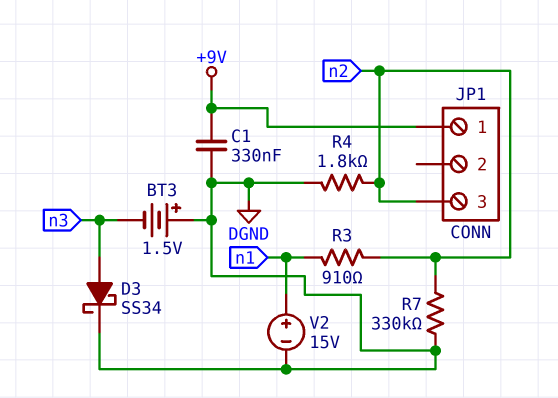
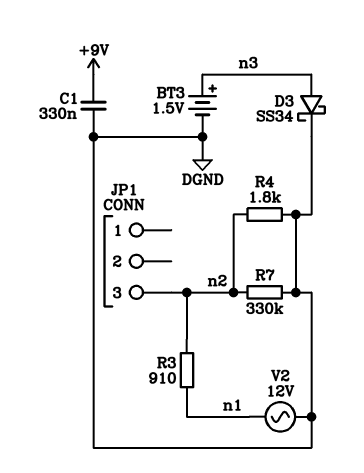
BT3: 1.5V (plus DGND, minus n3) -> 1.5V (plus n3, minus DGND)
JP1 pin 1: +9V -> none
V2: 15V (plus n1, minus DGND) -> AC 12V (DGND, n1)

